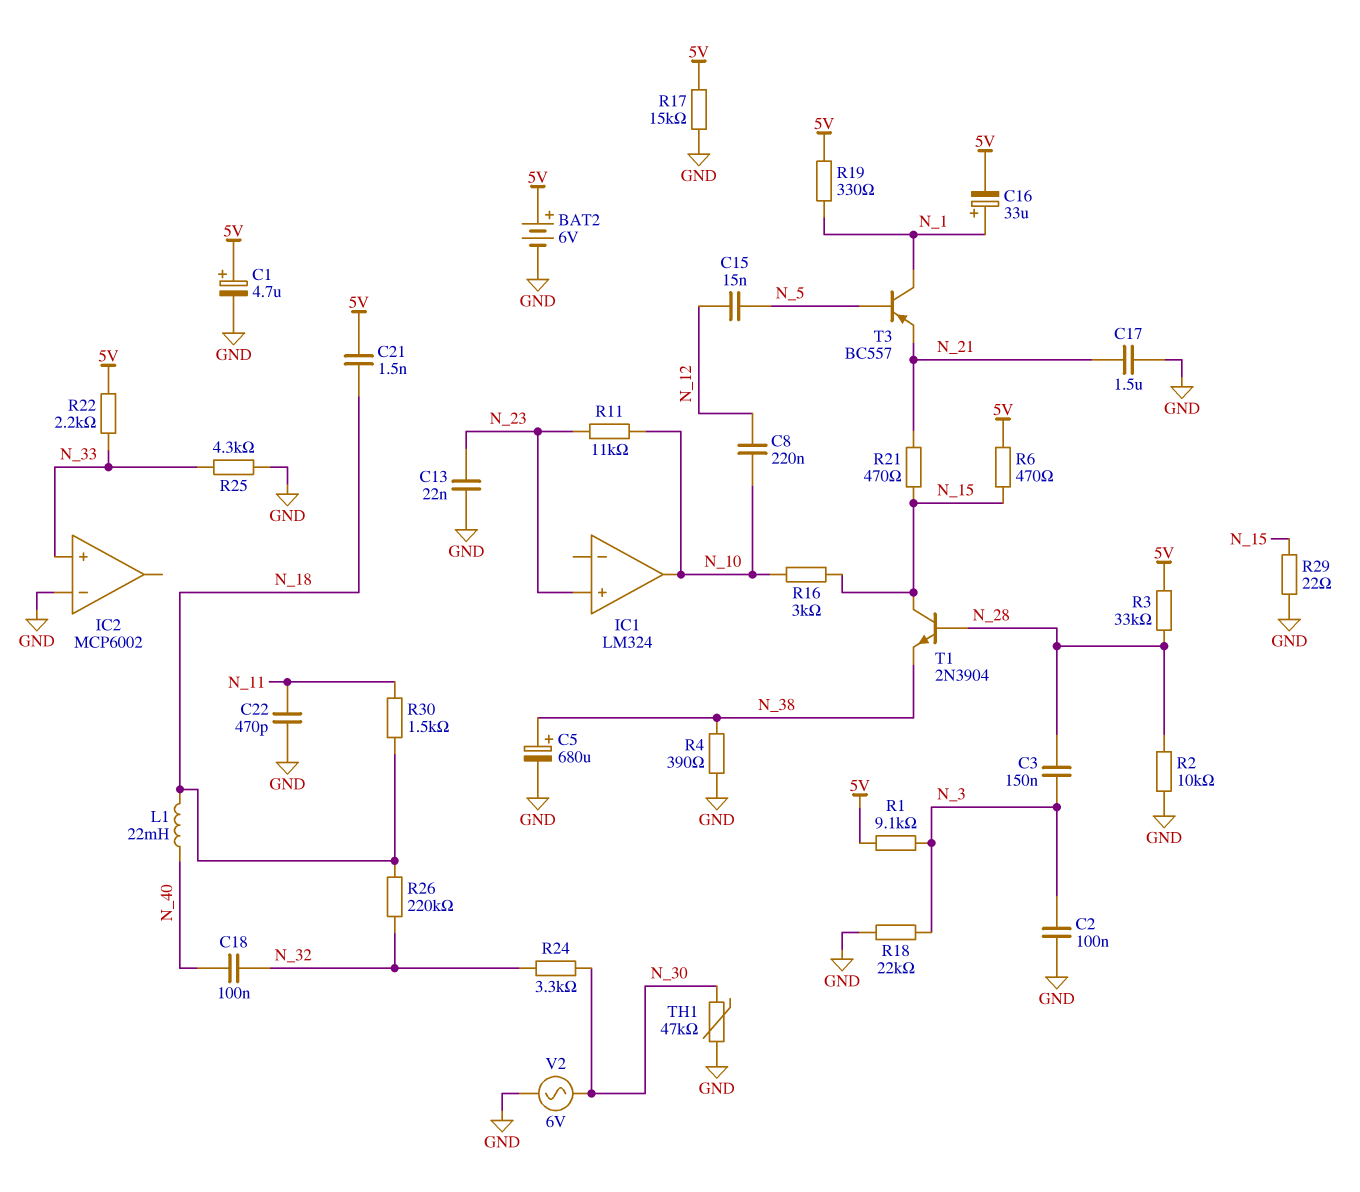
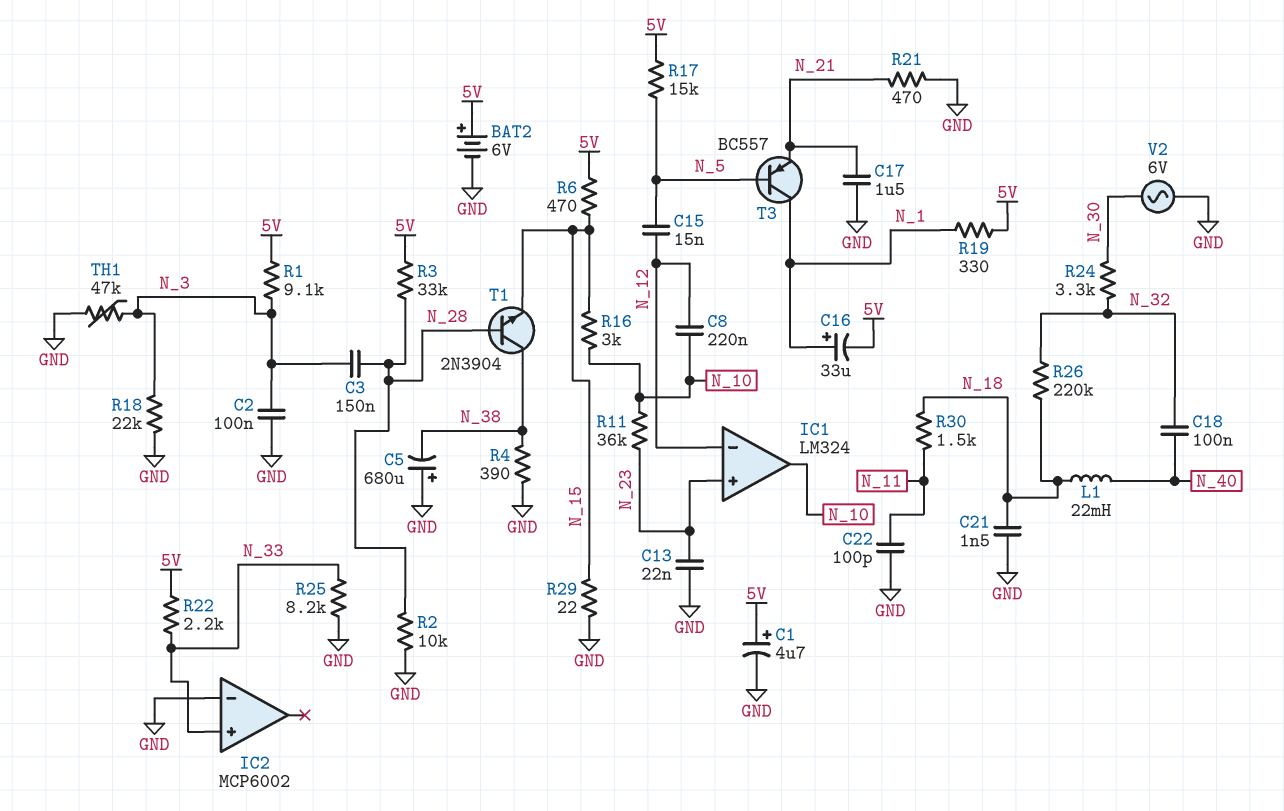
C5: 680uF (plus N_38, minus GND) -> 680uF (plus GND, minus N_38)
C21: 1.5nF (5V, N_18) -> 1.5nF (GND, N_18)
C22: 470pF (GND, N_11) -> 100pF (GND, N_11)
IC1 pin in-: none -> N_12
R11: 11k (N_10, N_23) -> 36k (N_10, N_23)
R17: 15k (5V, GND) -> 15k (5V, N_5)
R21: 470 (N_15, N_21) -> 470 (GND, N_21)
R25: 4.3k (GND, N_33) -> 8.2k (GND, N_33)
T1: NPN 2N3904 (B N_28, C N_15, E N_38) -> NPN 2N3904 (B N_28, C N_38, E N_15)
TH1: 47k (GND, N_30) -> 47k (GND, N_3)

